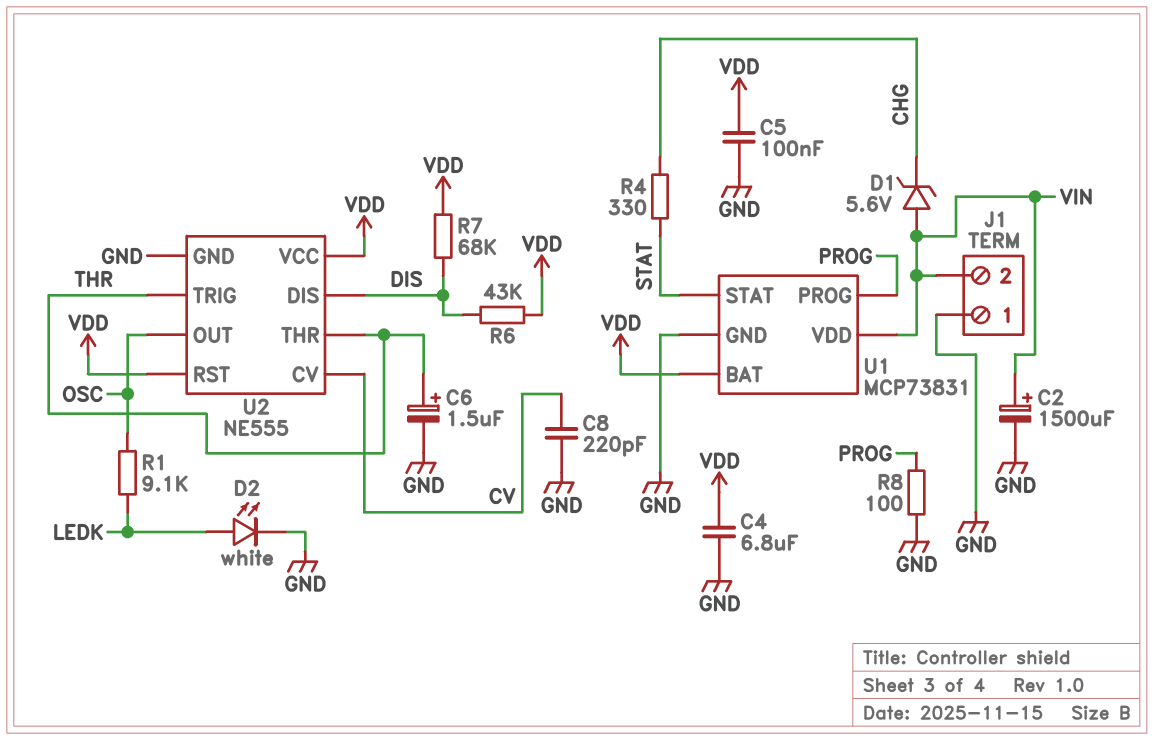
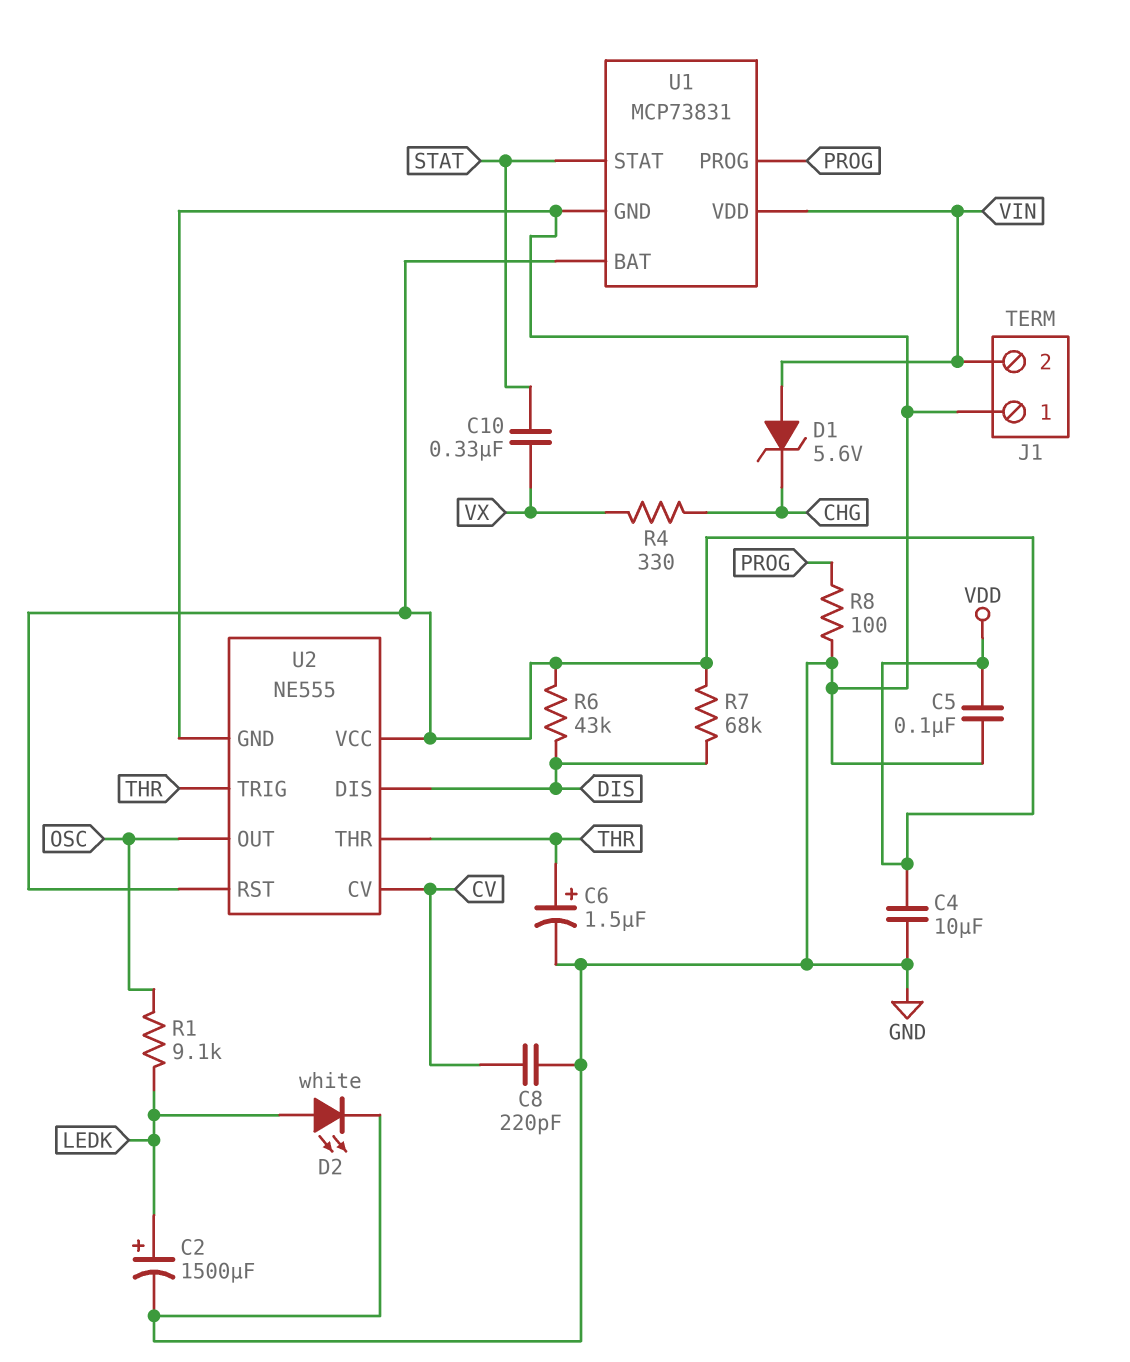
C2: 1500uF (plus VIN, minus GND) -> 1500uF (plus LEDK, minus GND)
C4: 6.8uF (GND, VDD) -> 10uF (GND, VDD)
C10: none -> 330nF (STAT, VX)
R4: 330 (CHG, STAT) -> 330 (CHG, VX)

